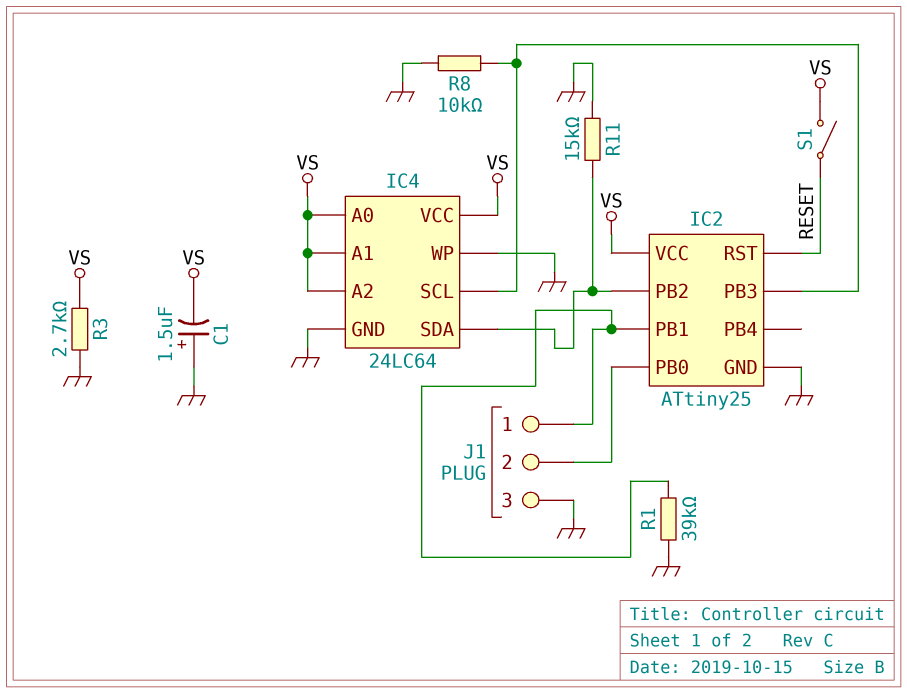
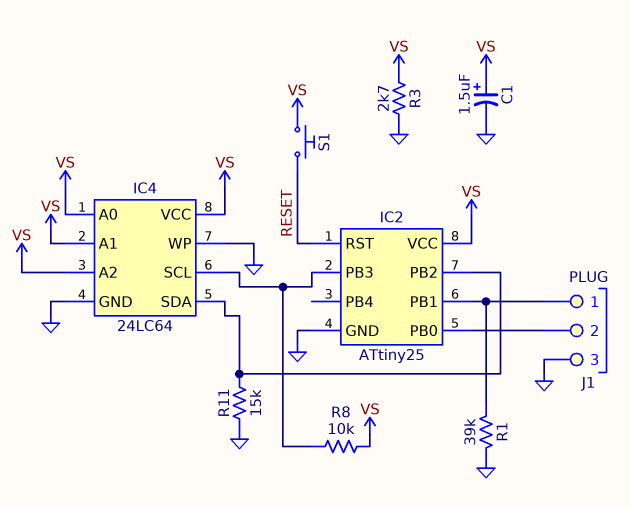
C1: 1.5uF (plus GND, minus VS) -> 1.5uF (plus VS, minus GND)
R8: 10k (GND, IC2/PB3) -> 10k (IC2/PB3, VS)
S1: switch (RESET, VS) -> button (RESET, VS)

